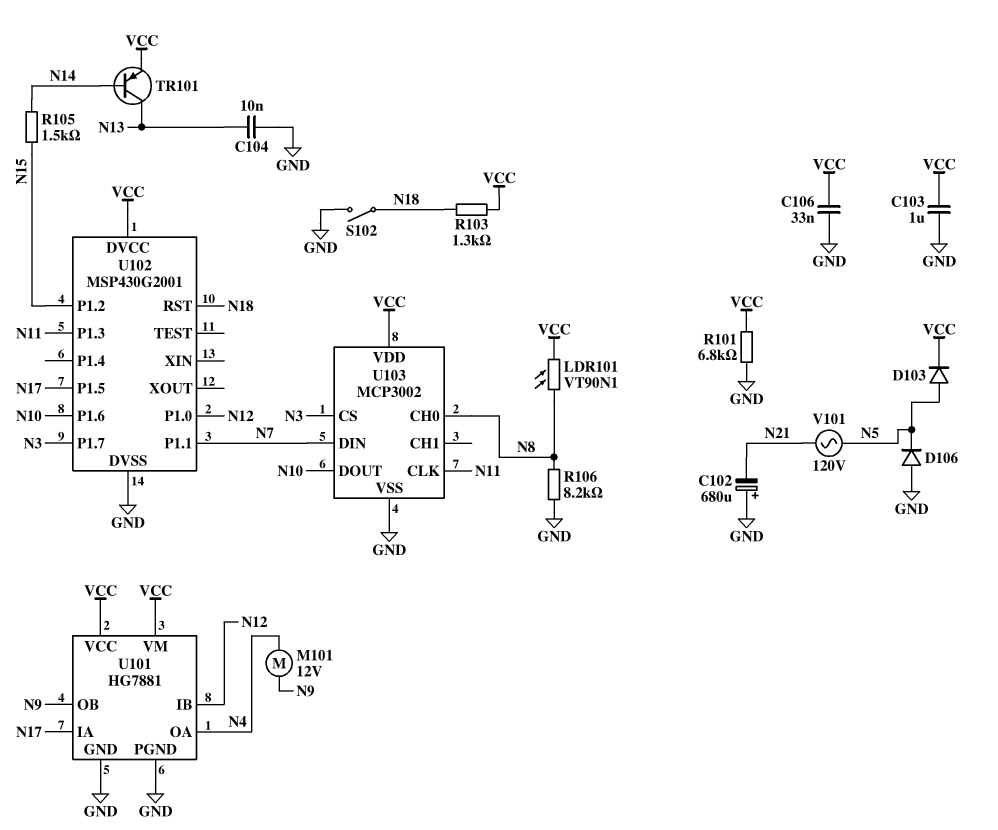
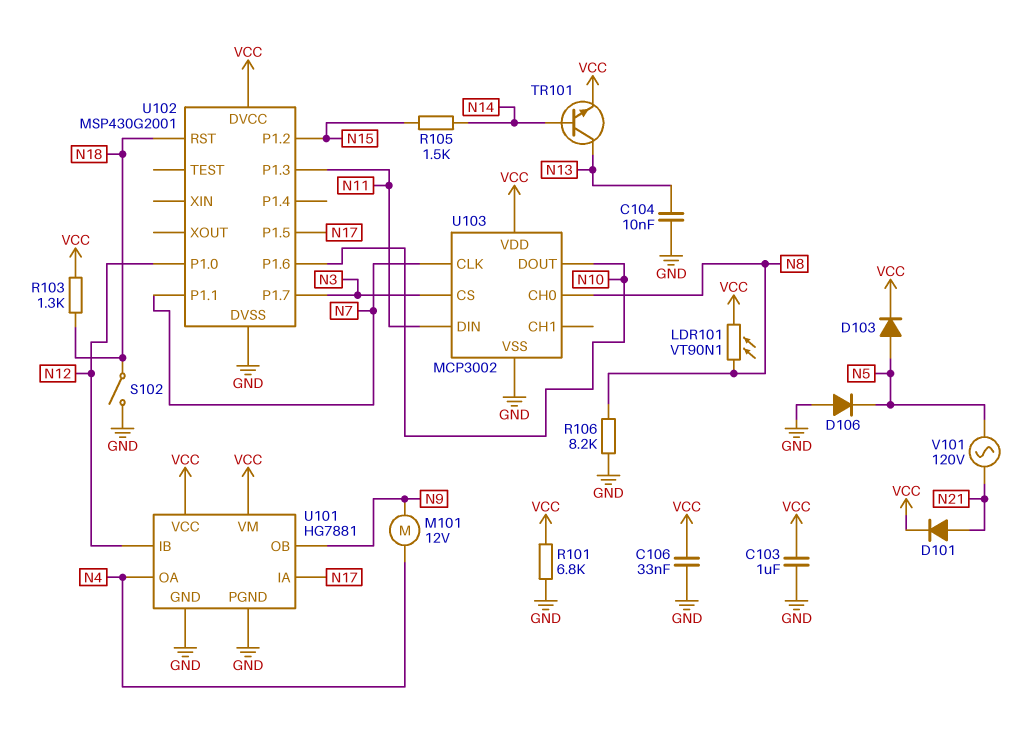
C102: 680uF (plus GND, minus N21) -> none
D101: none -> diode (A N21, K VCC)
TR101: PNP (B N14, C N13, E VCC) -> NPN (B N14, C N13, E VCC)
U103 pin CLK: N11 -> N7
U103 pin DIN: N7 -> N11

